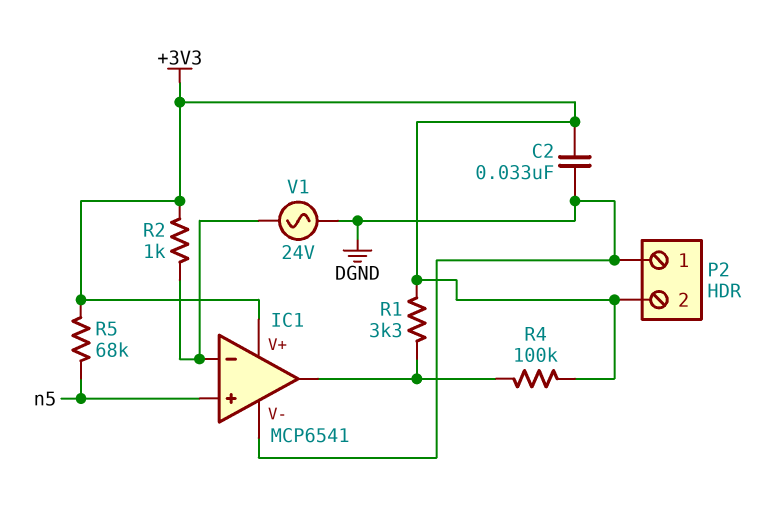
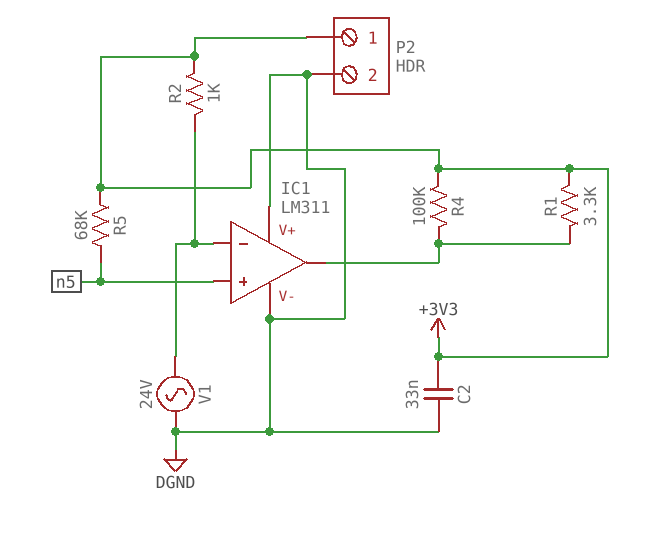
IC1: MCP6541 -> LM311
IC1 pin V+: +3V3 -> DGND
P2 pin 1: DGND -> +3V3
P2 pin 2: +3V3 -> DGND

